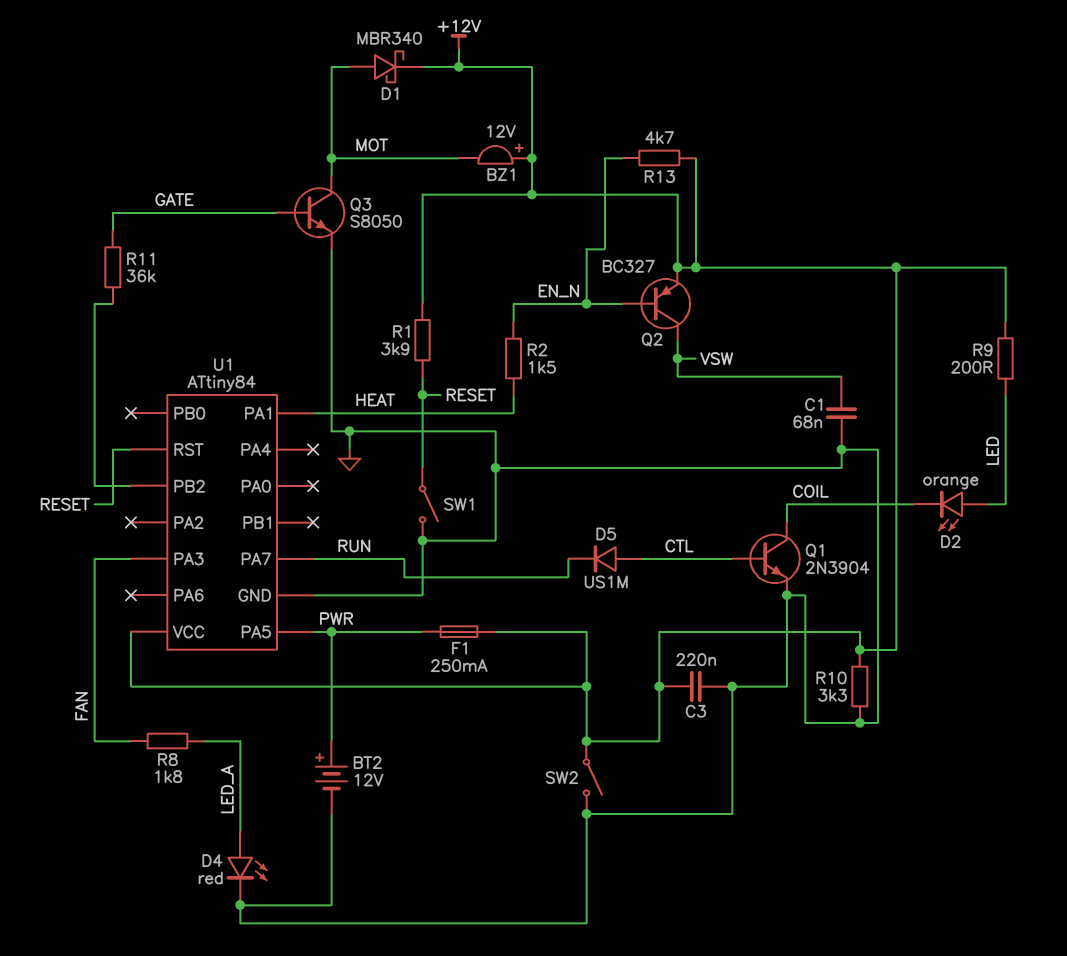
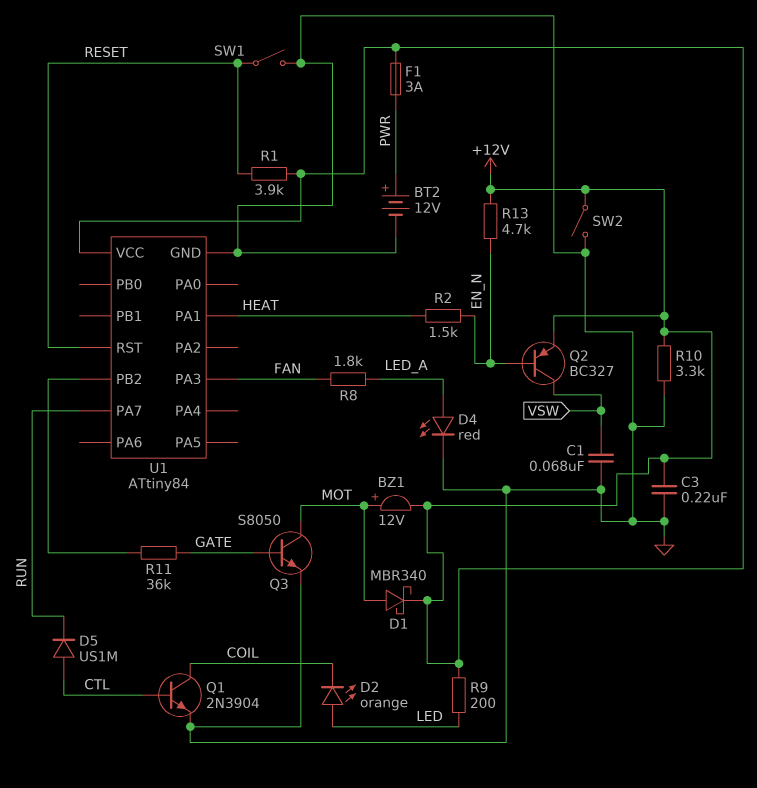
BZ1: buzzer 12V (plus +12V, minus MOT) -> buzzer 12V (plus MOT, minus +12V)
F1: 250mA (+12V, PWR) -> 3A (+12V, PWR)
U1 pin PA5: PWR -> none

